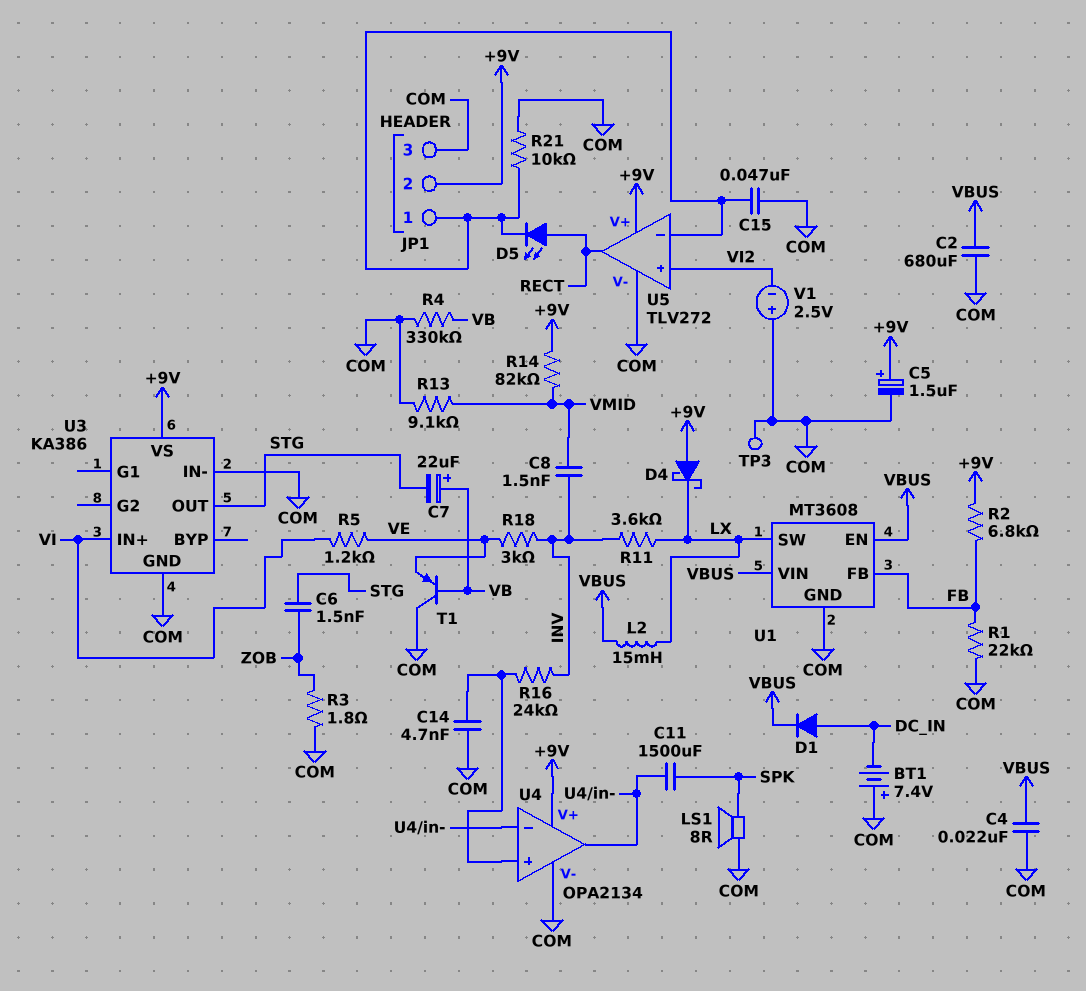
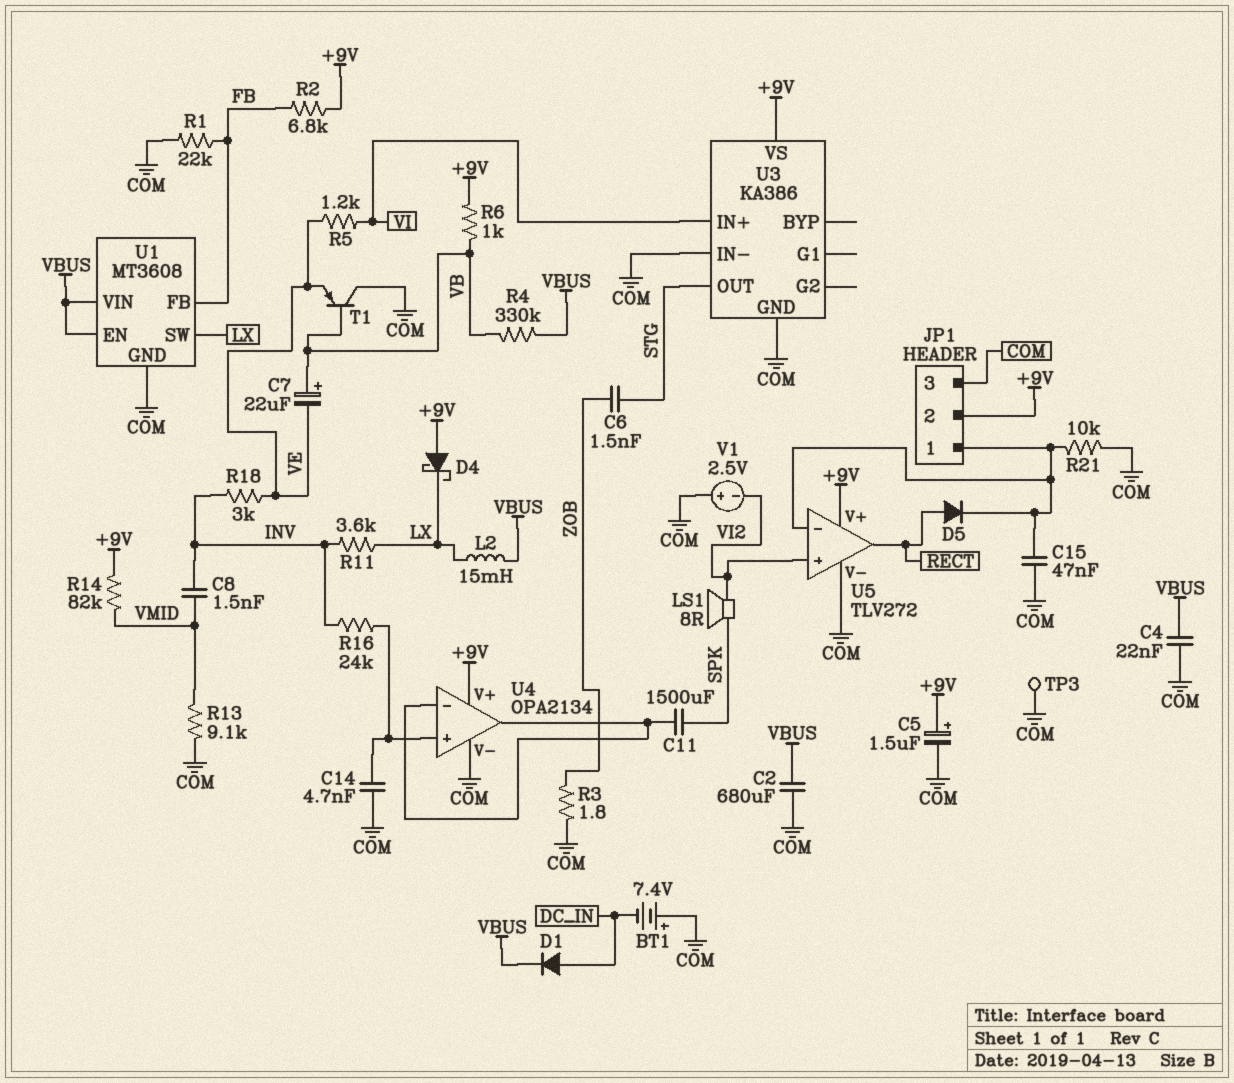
C7: 22uF (plus VB, minus STG) -> 22uF (plus VB, minus VE)
D5: LED (A RECT, K JP1/1) -> diode (A RECT, K JP1/1)
LS1: speaker 8R (COM, SPK) -> speaker 8R (SPK, VI2)
R4: 330k (COM, VB) -> 330k (VB, VBUS)
R6: none -> 1k (+9V, VB)

